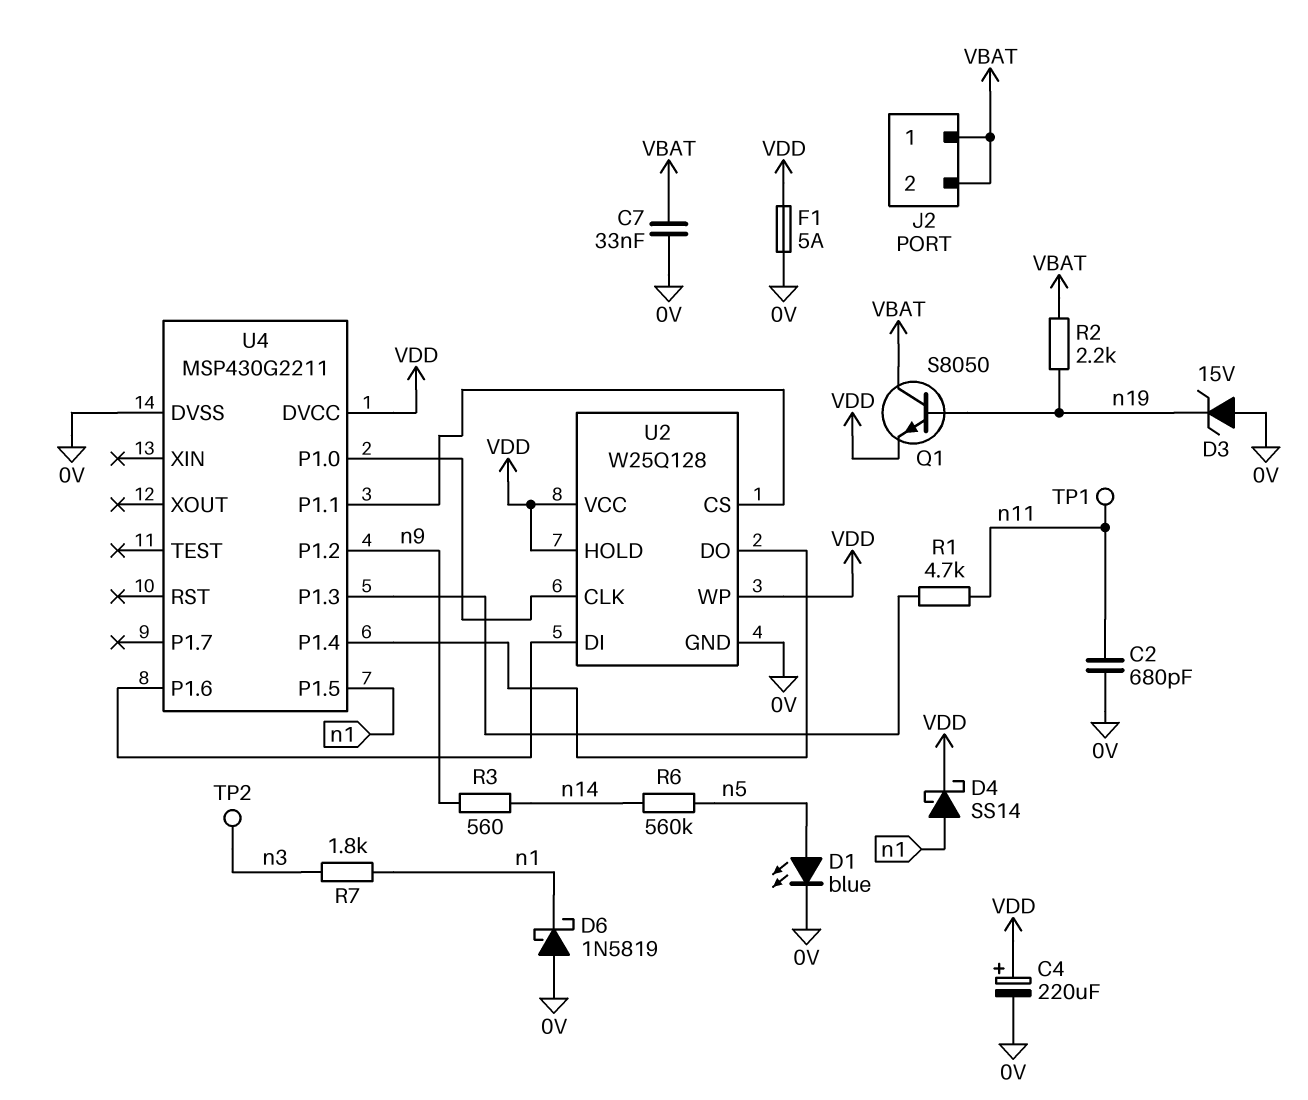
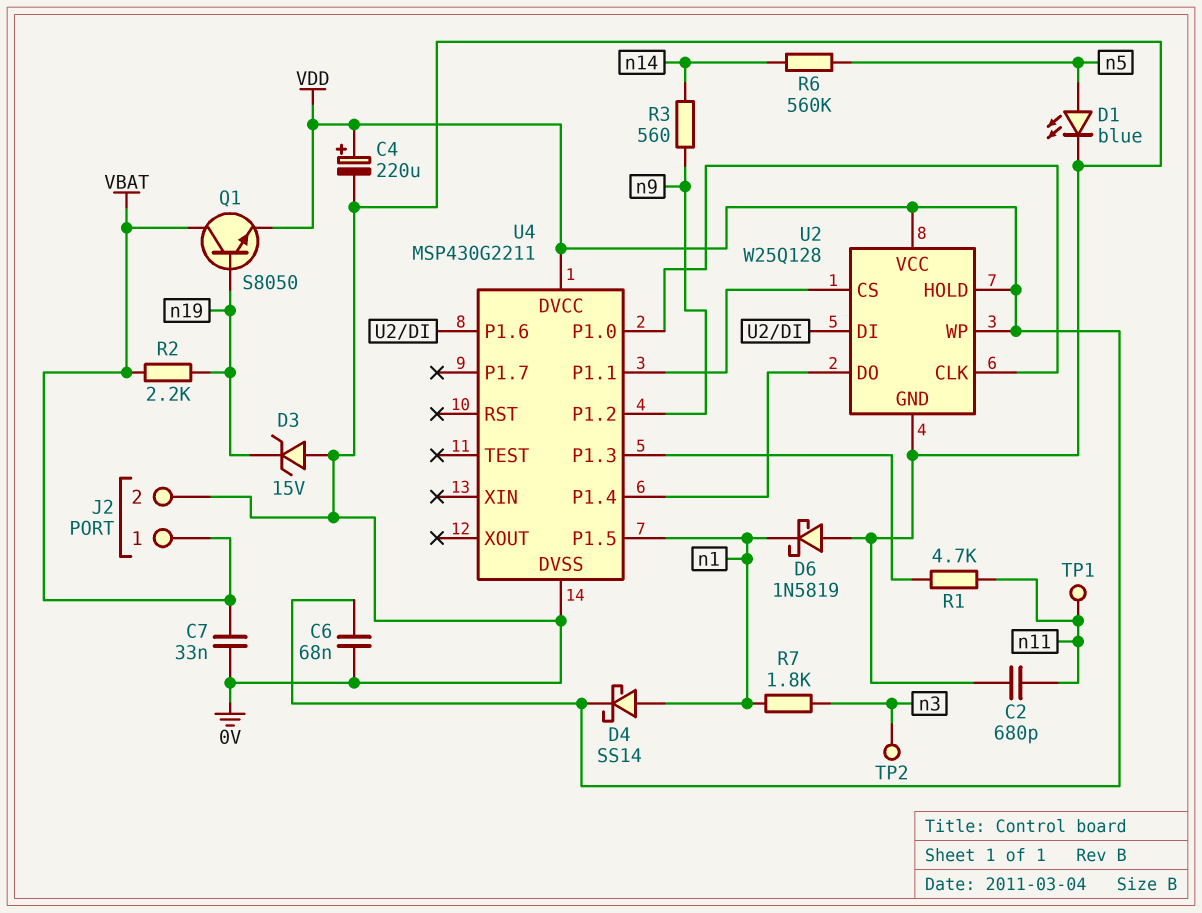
C6: none -> 68nF (0V, VDD)
F1: 5A (0V, VDD) -> none
J2 pin 2: VBAT -> 0V

